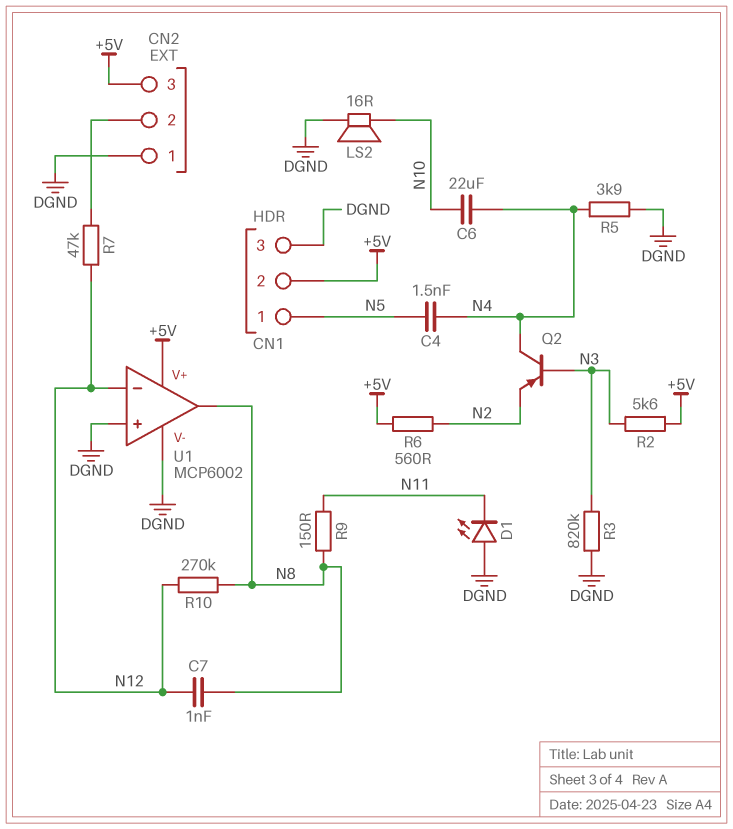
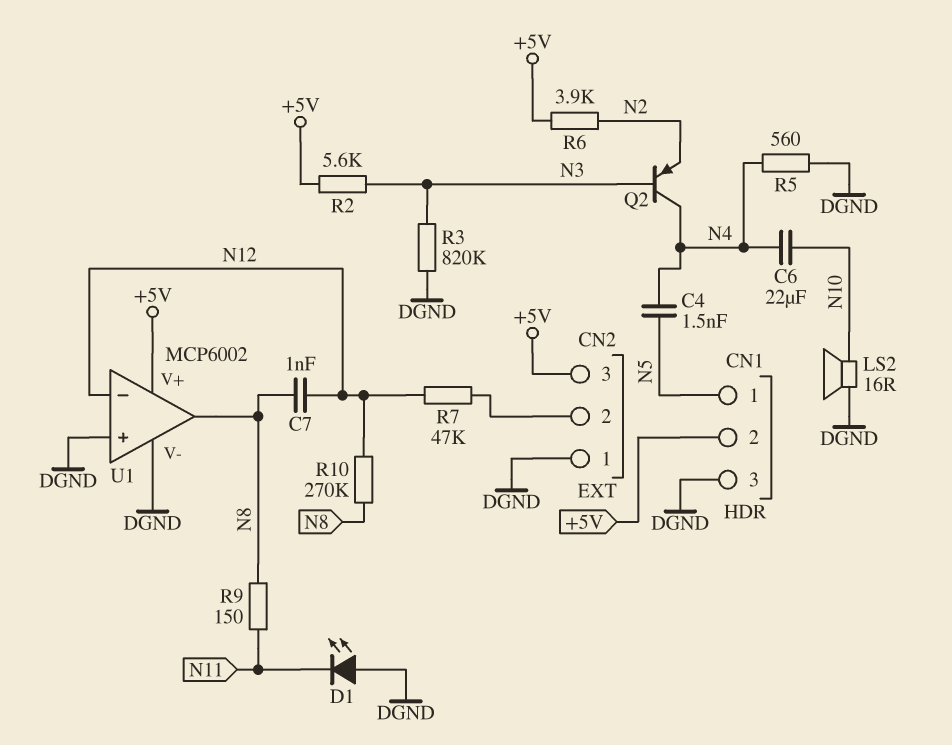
R5: 3.9k (DGND, N4) -> 560 (DGND, N4)
R6: 560 (+5V, N2) -> 3.9k (+5V, N2)

